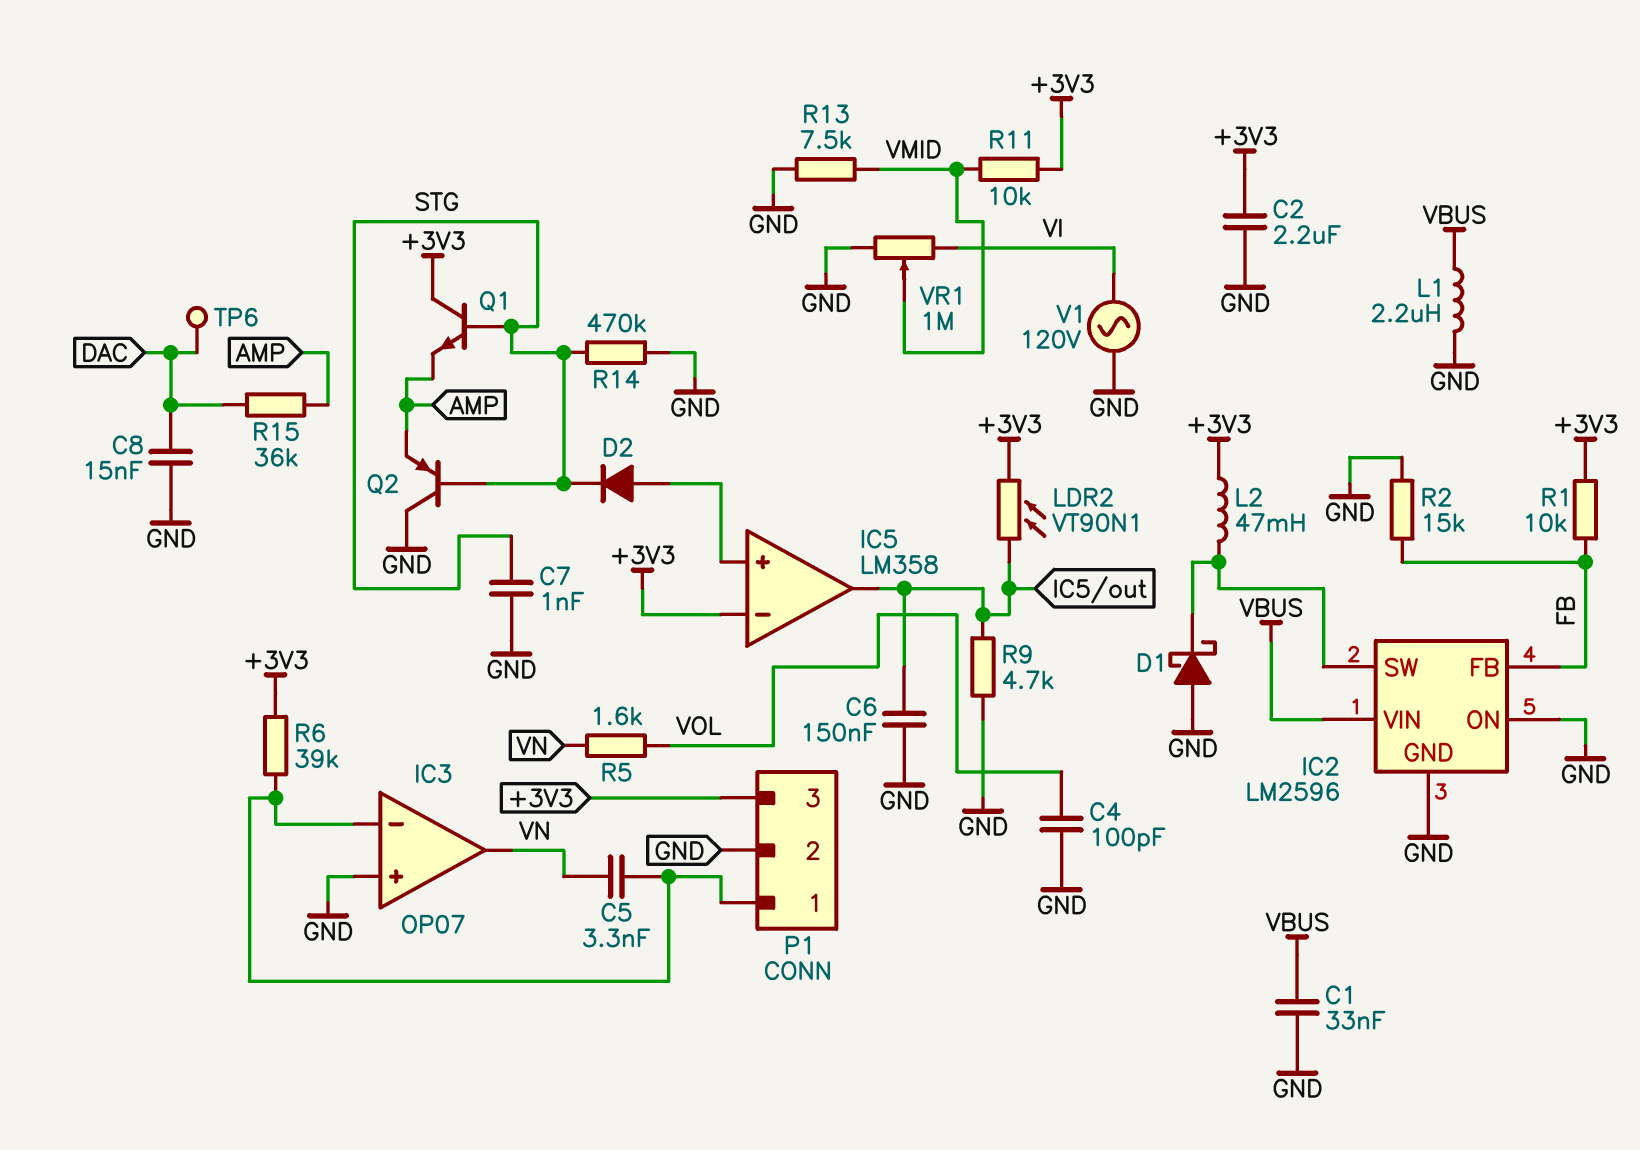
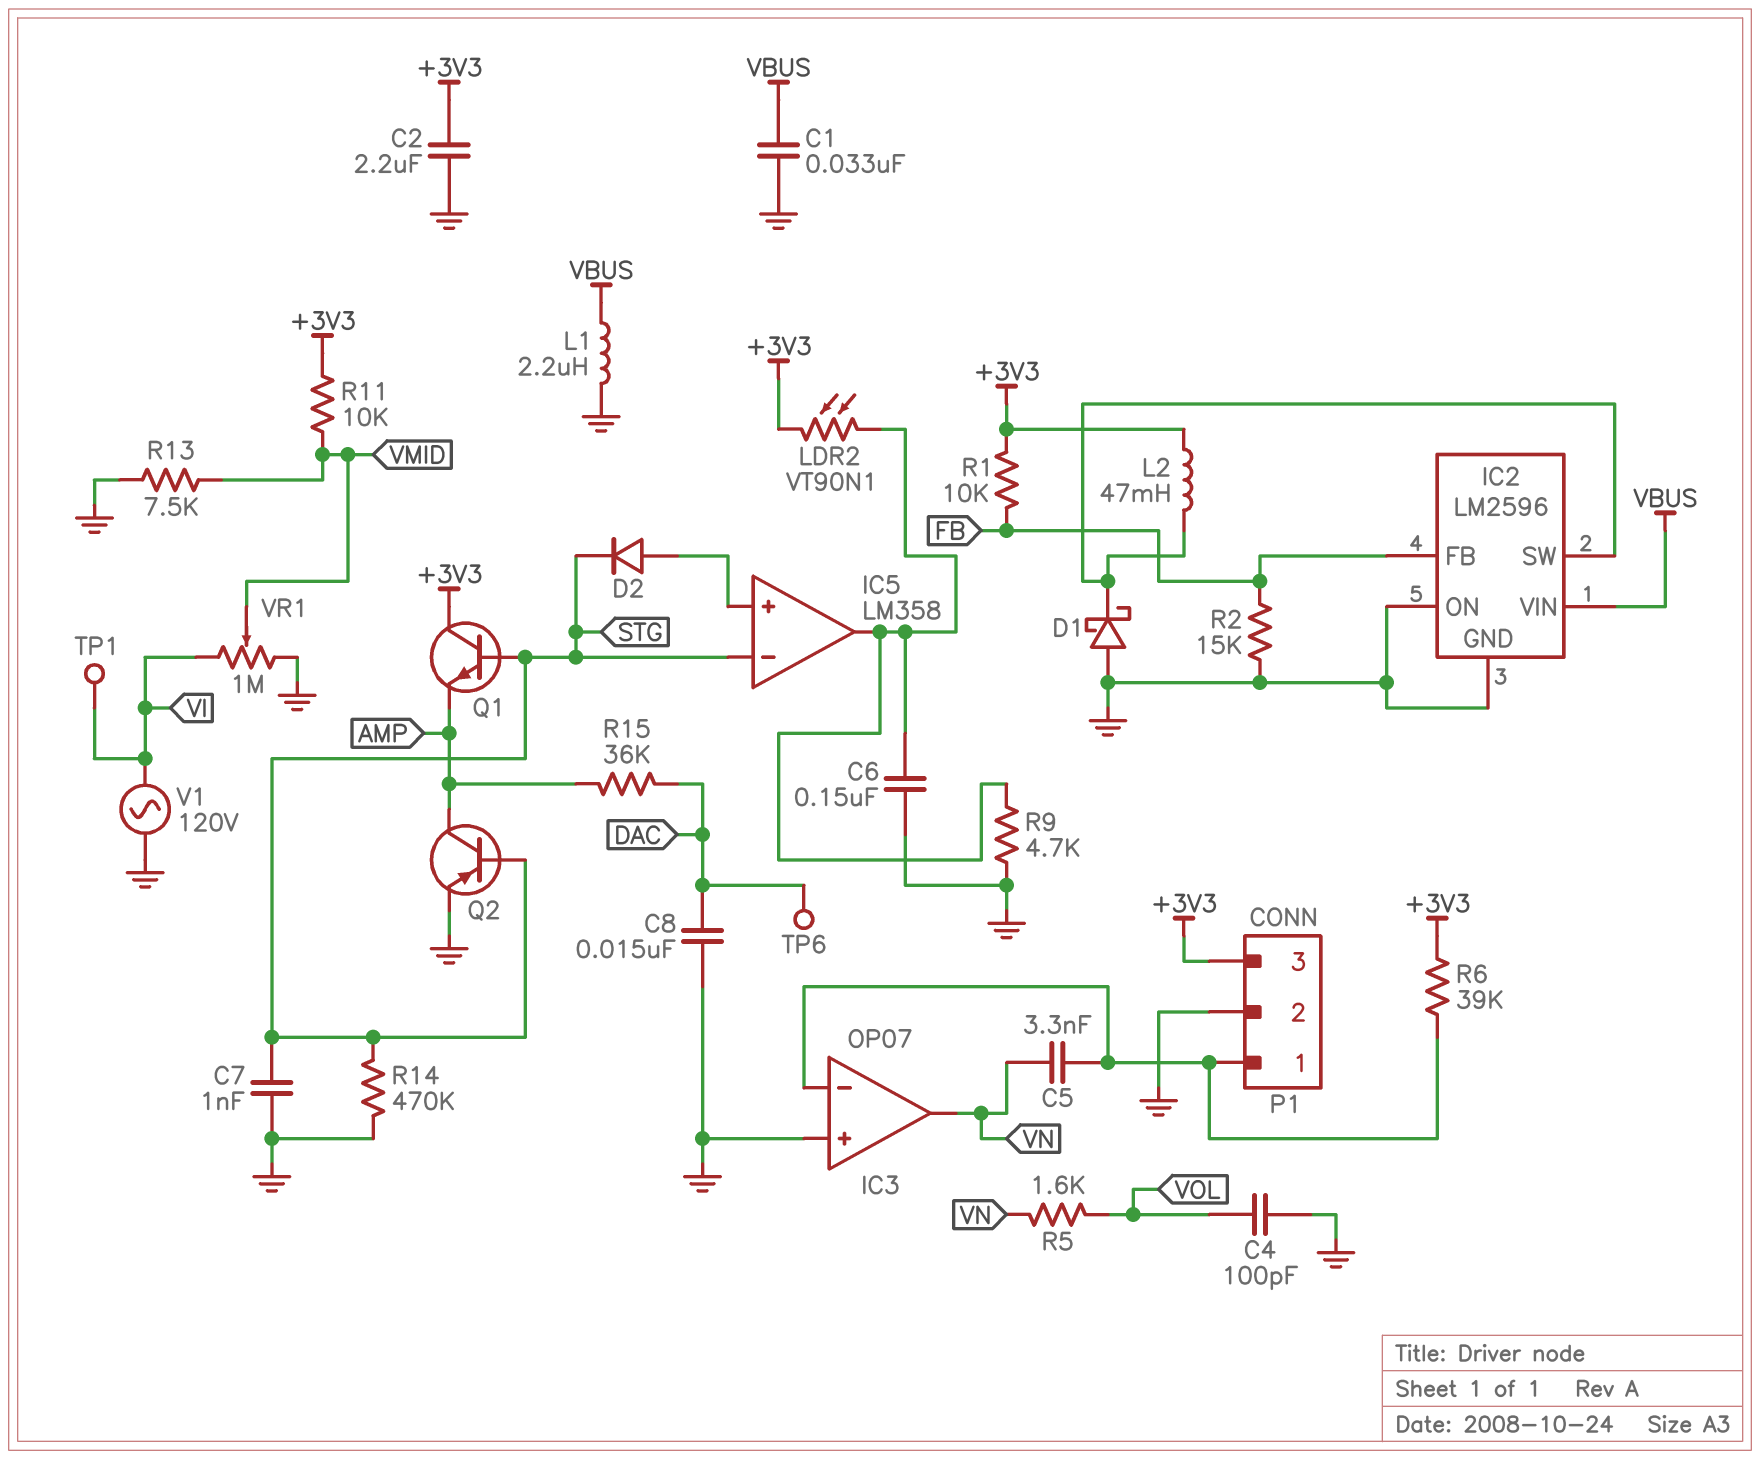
IC5 pin in-: +3V3 -> STG
Q2: PNP (B STG, C GND, E AMP) -> PNP (B STG, C AMP, E GND)
TP1: none -> test point (VI)

